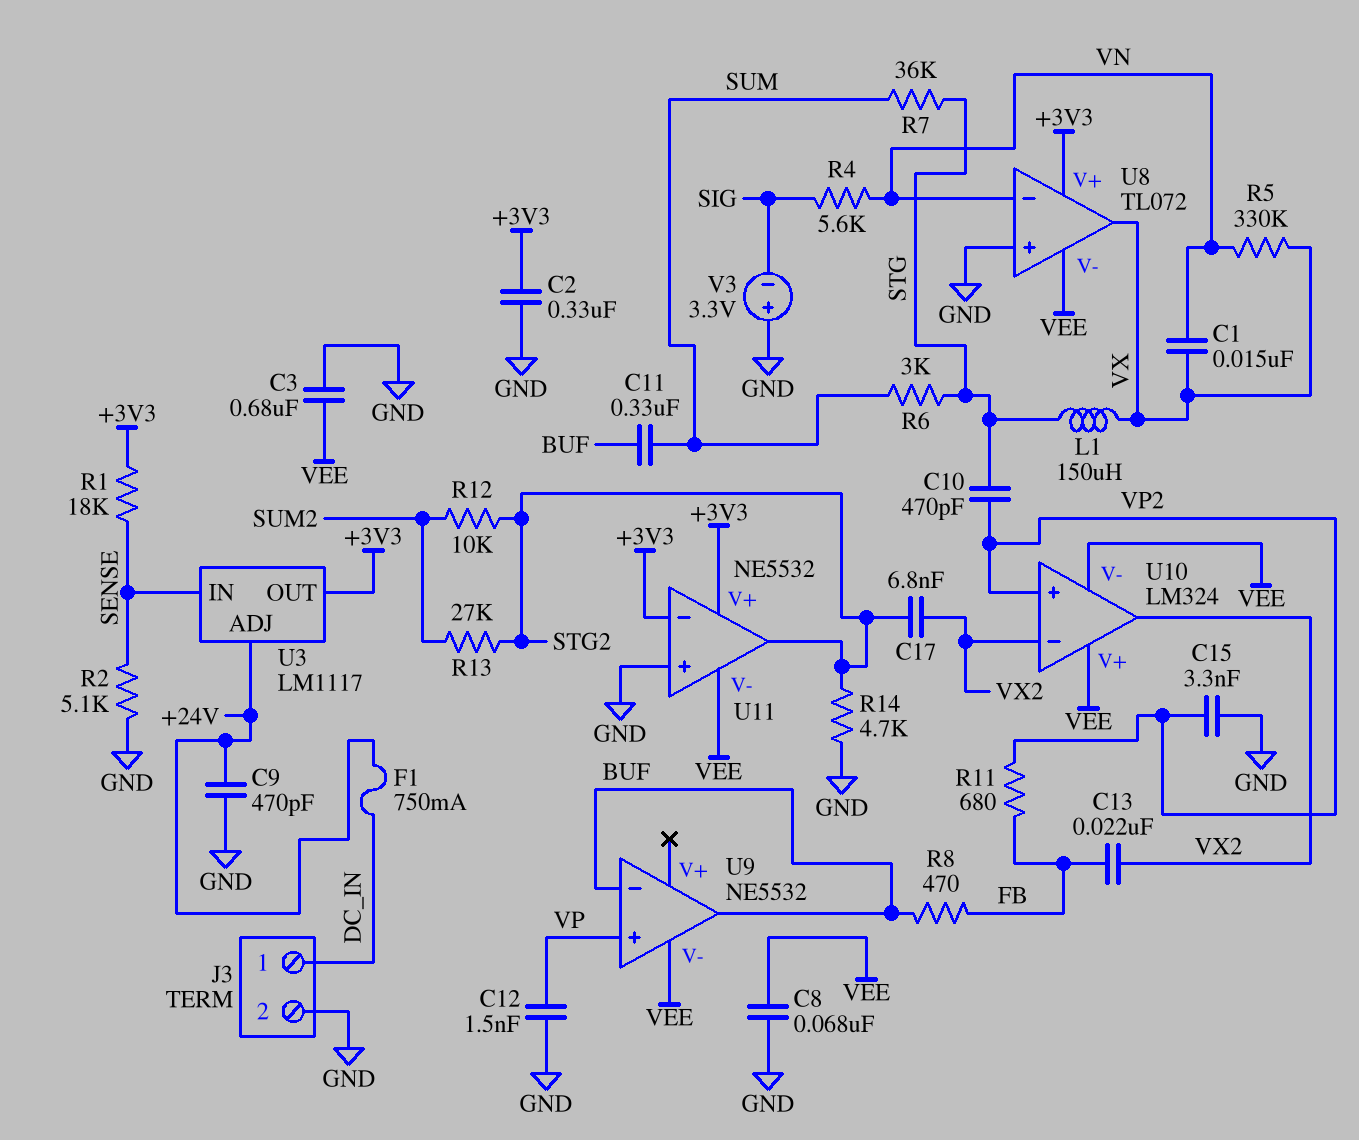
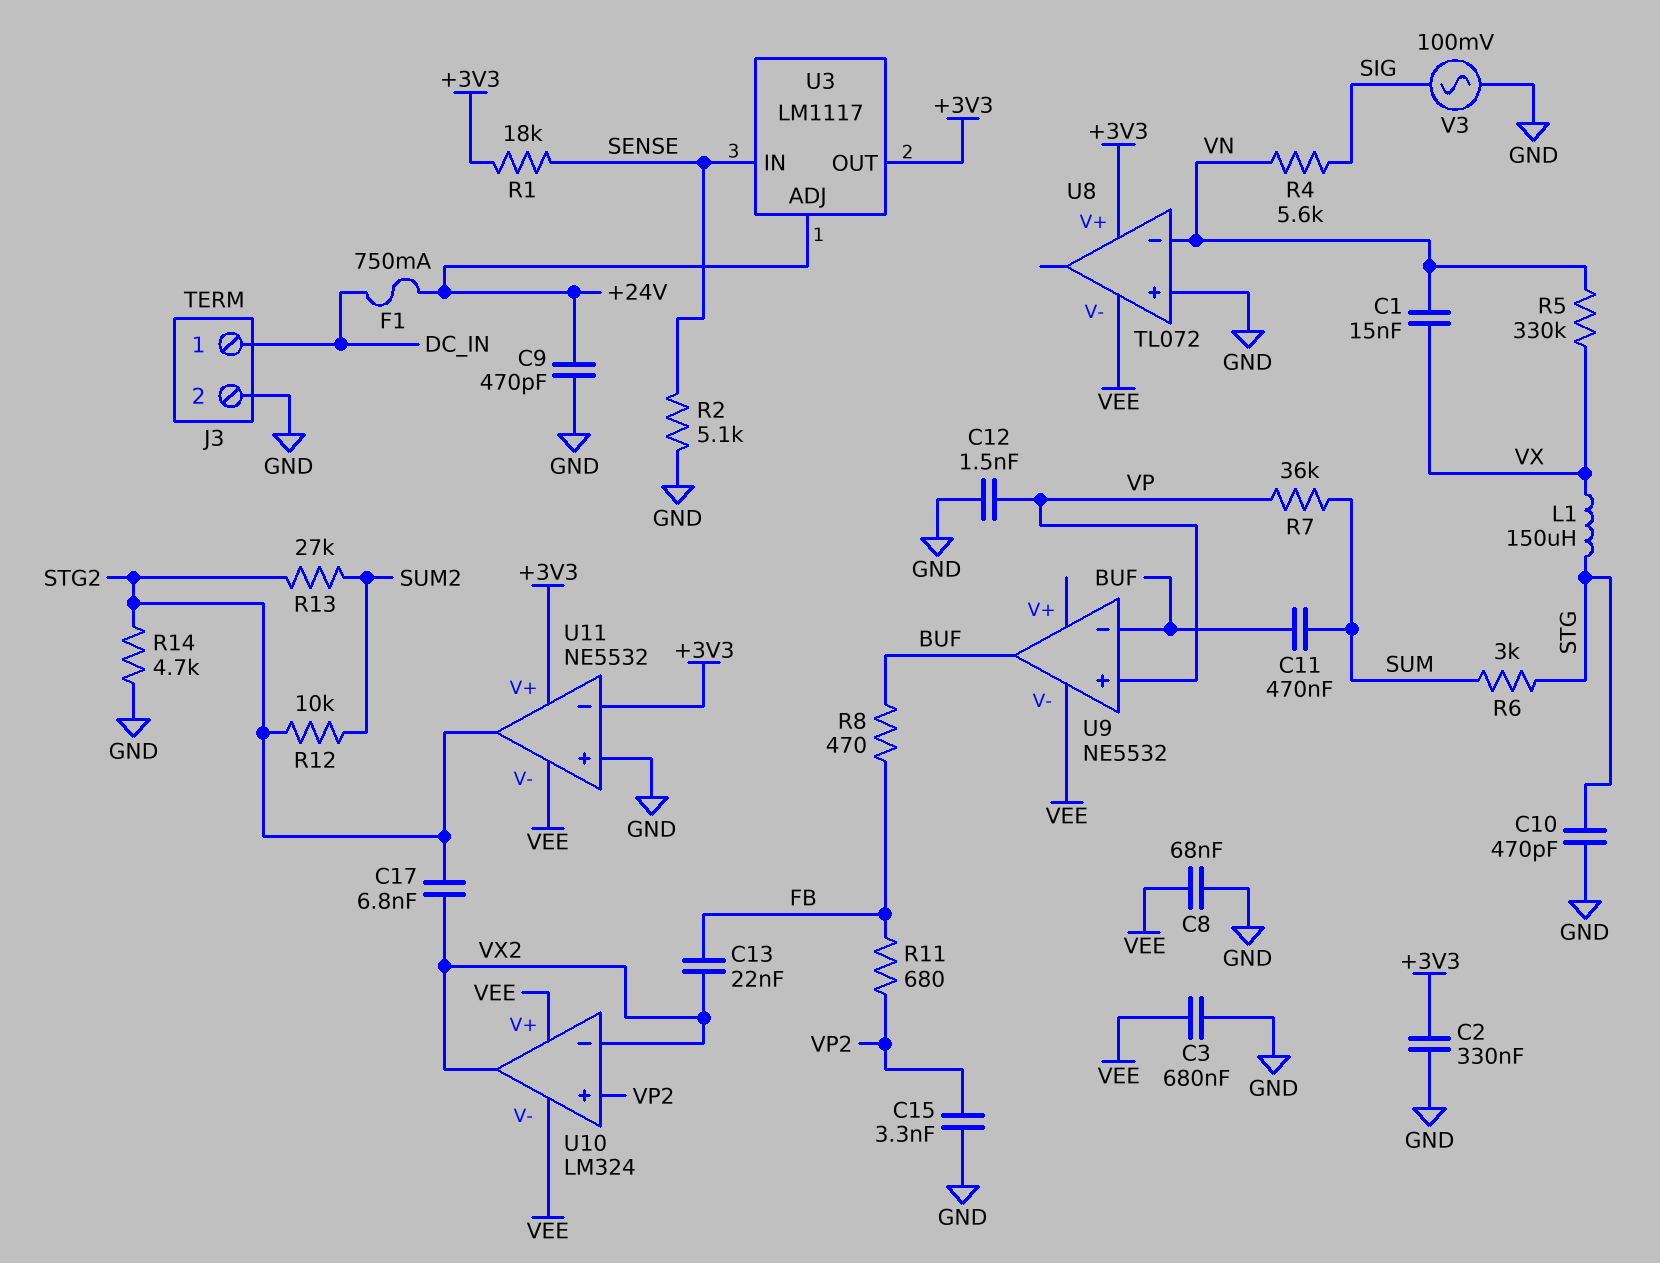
C10: 470pF (STG, VP2) -> 470pF (GND, STG)
C11: 330nF (BUF, SUM) -> 470nF (BUF, SUM)
R7: 36k (STG, SUM) -> 36k (SUM, VP)
U8 pin out: VX -> none
V3: 3.3V (plus GND, minus SIG) -> AC 100mV (GND, SIG)

